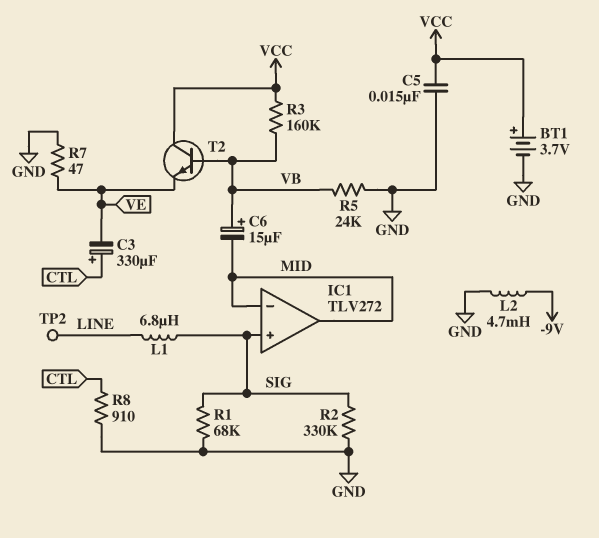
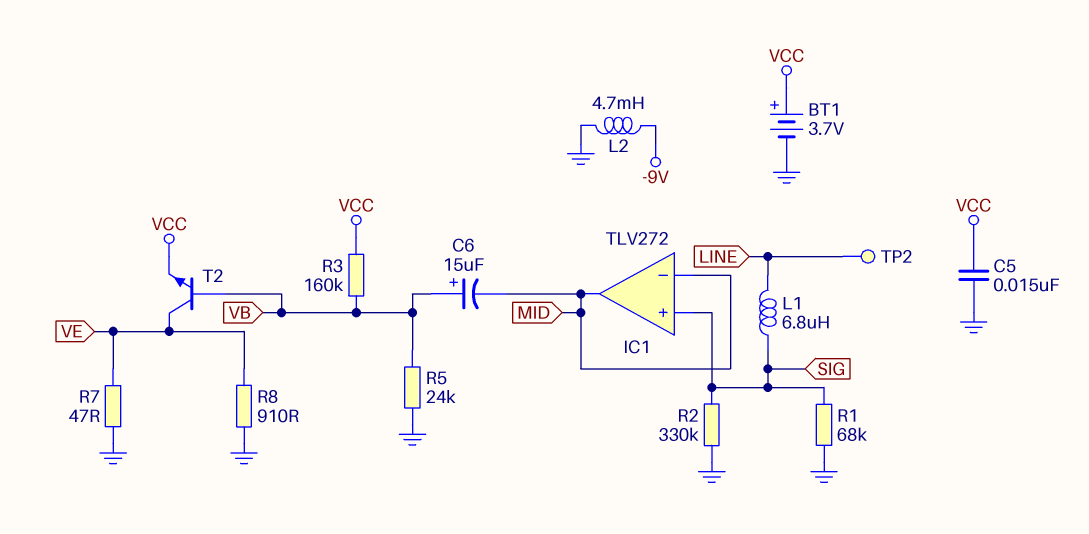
C3: 330uF (plus CTL, minus VE) -> none
R8: 910 (CTL, GND) -> 910 (GND, VE)
T2: NPN (B VB, C VCC, E VE) -> NPN (B VB, C VE, E VCC)

